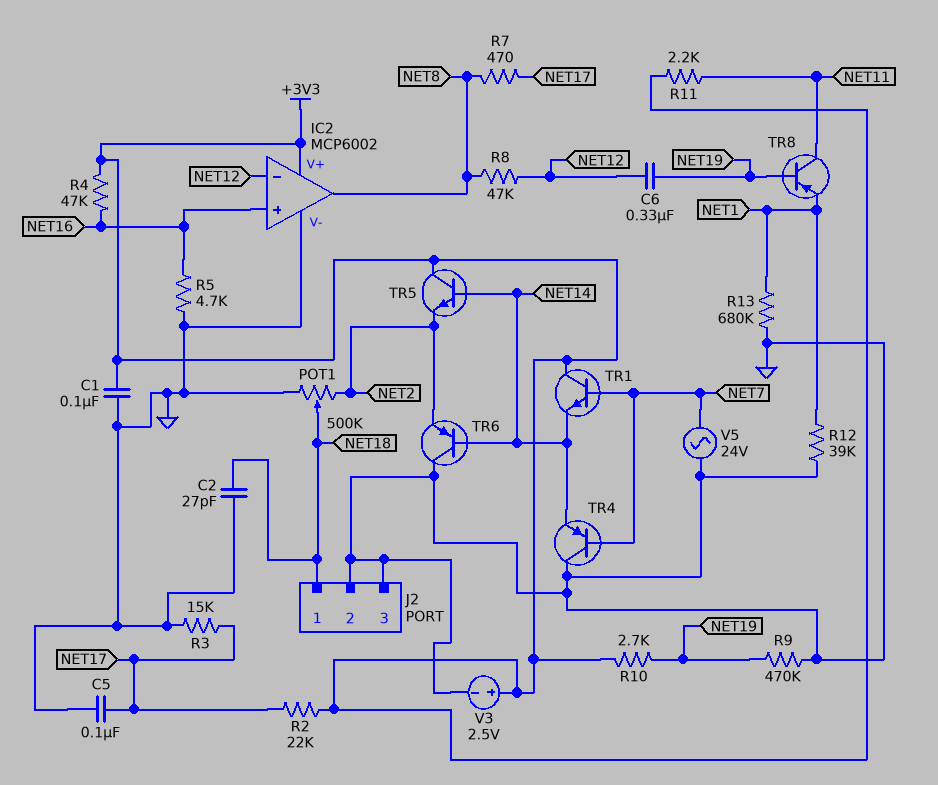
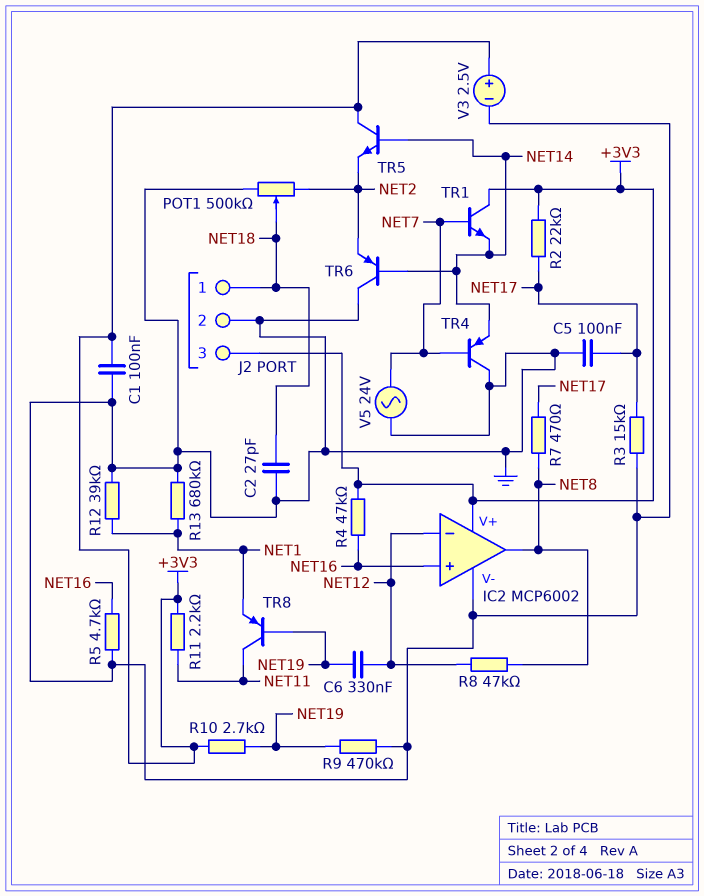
J2 pin 3: GND -> +3V3

